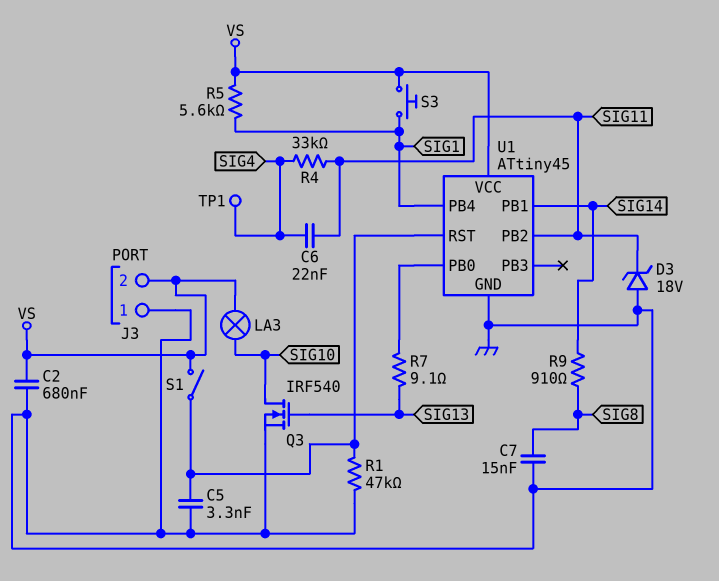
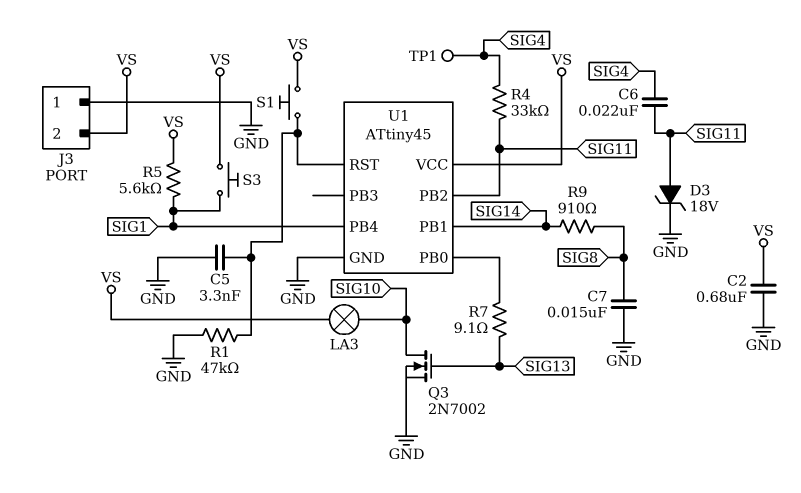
D3: zener 18V (A GND, K SIG11) -> zener 18V (A SIG11, K GND)
Q3: NMOS IRF540 (G SIG13, D SIG10, S GND) -> NMOS 2N7002 (G SIG13, D SIG10, S GND)
S1: switch (U1/RST, VS) -> button (U1/RST, VS)

